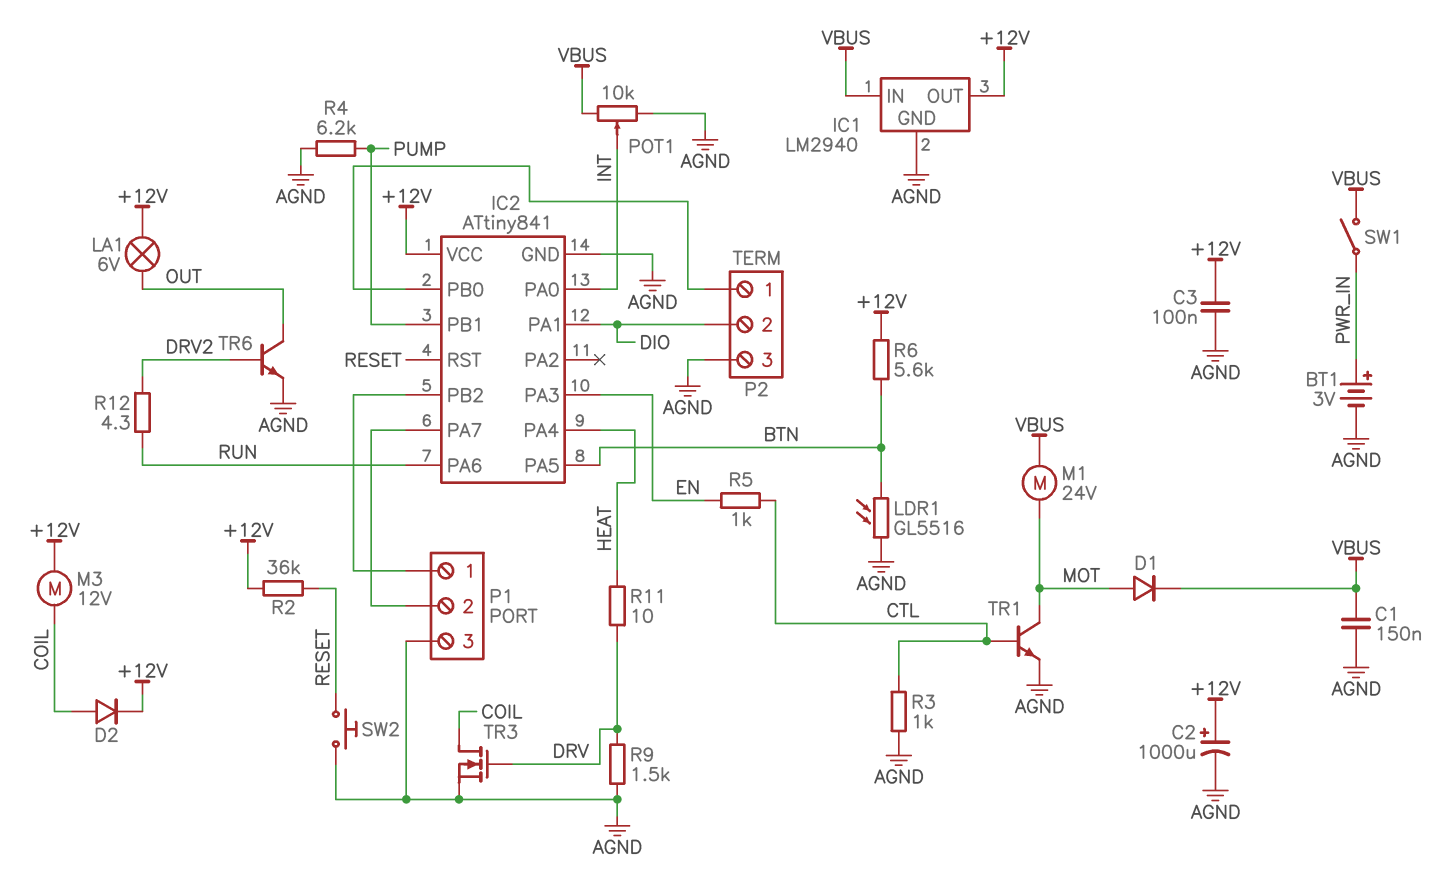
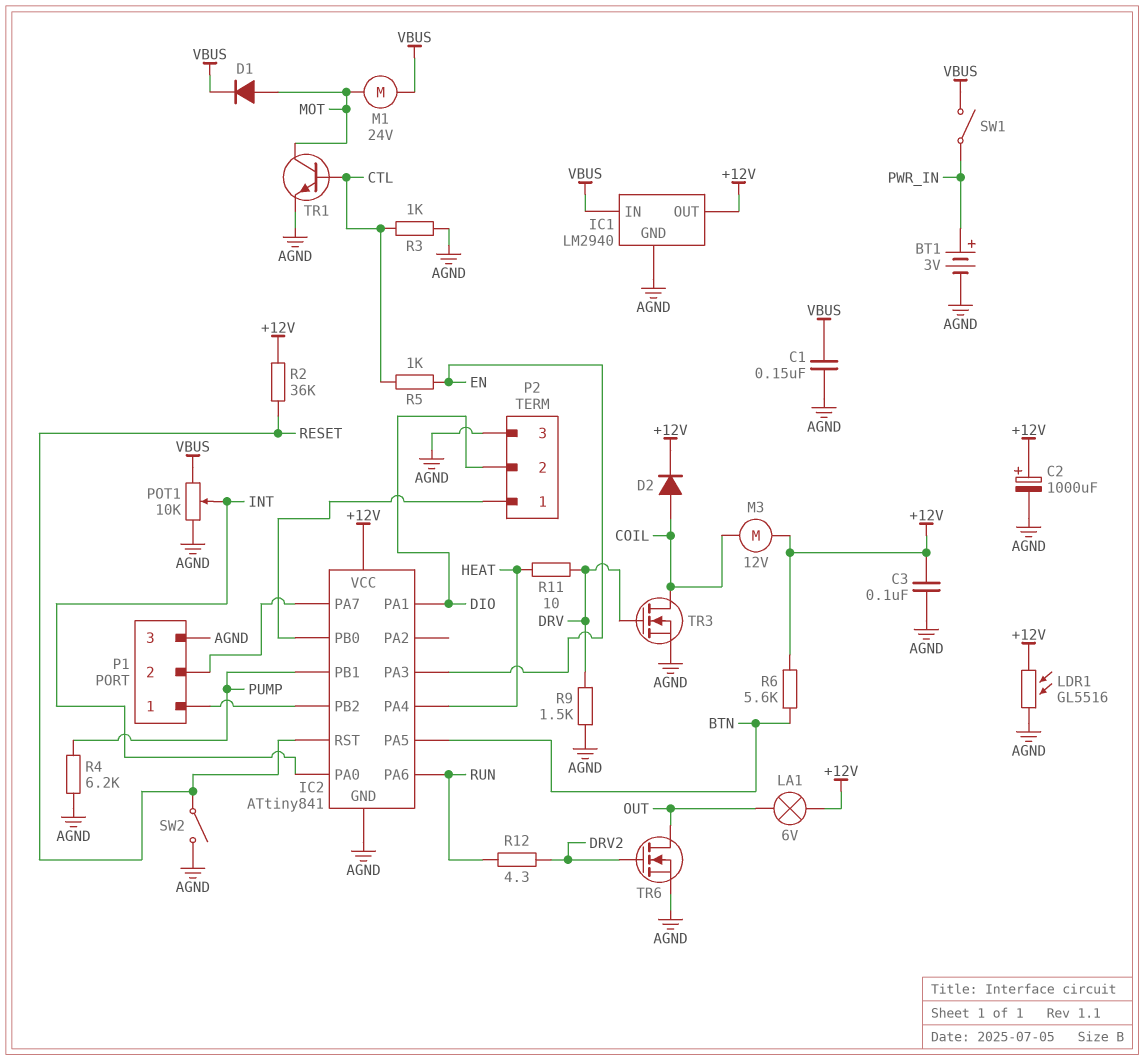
LDR1: GL5516 (AGND, BTN) -> GL5516 (+12V, AGND)
SW2: button (AGND, RESET) -> switch (AGND, RESET)
TR6: NPN (B DRV2, C OUT, E AGND) -> NMOS (G DRV2, D OUT, S AGND)

